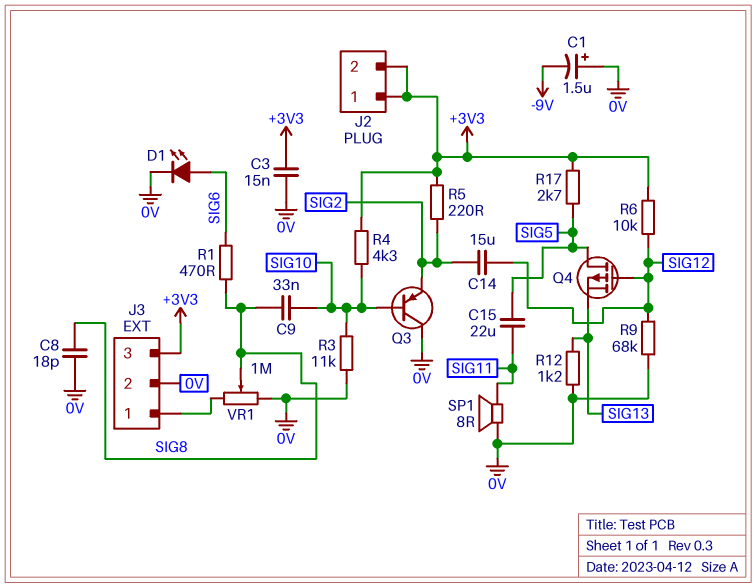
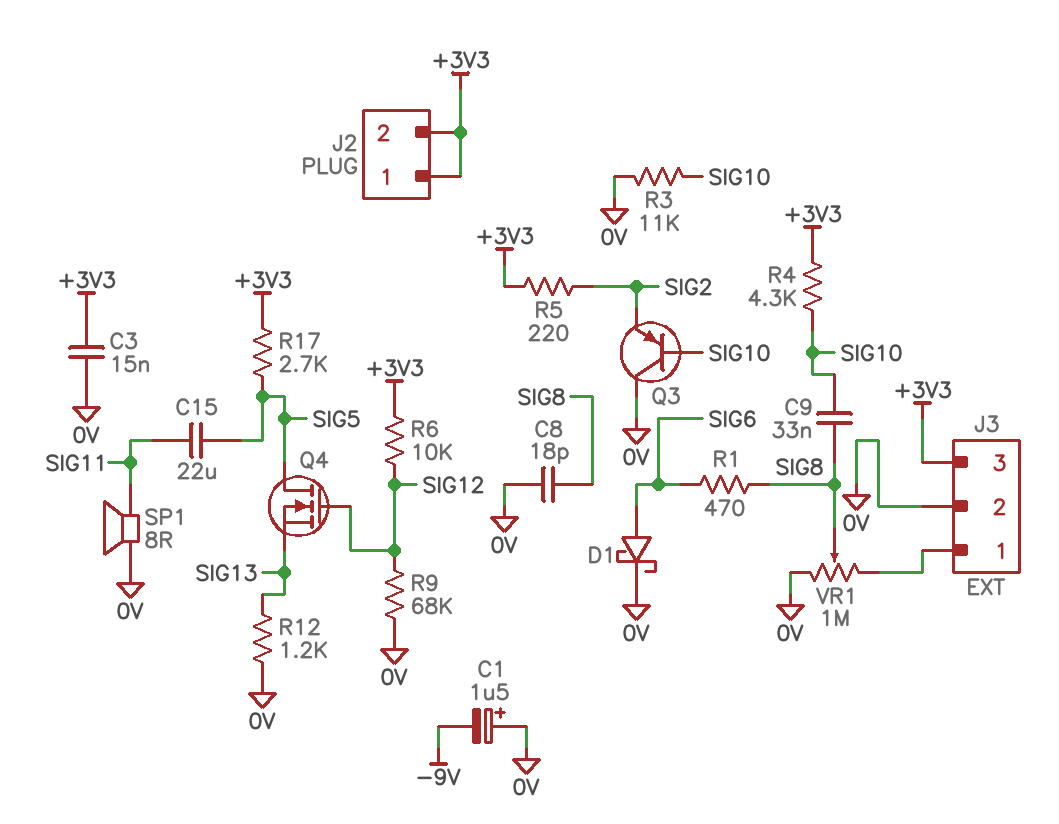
C14: 15uF (SIG2, SIG12) -> none
D1: LED (A SIG6, K 0V) -> schottky (A SIG6, K 0V)
Q4: PMOS (G SIG12, D SIG5, S SIG13) -> NMOS (G SIG12, D SIG5, S SIG13)

